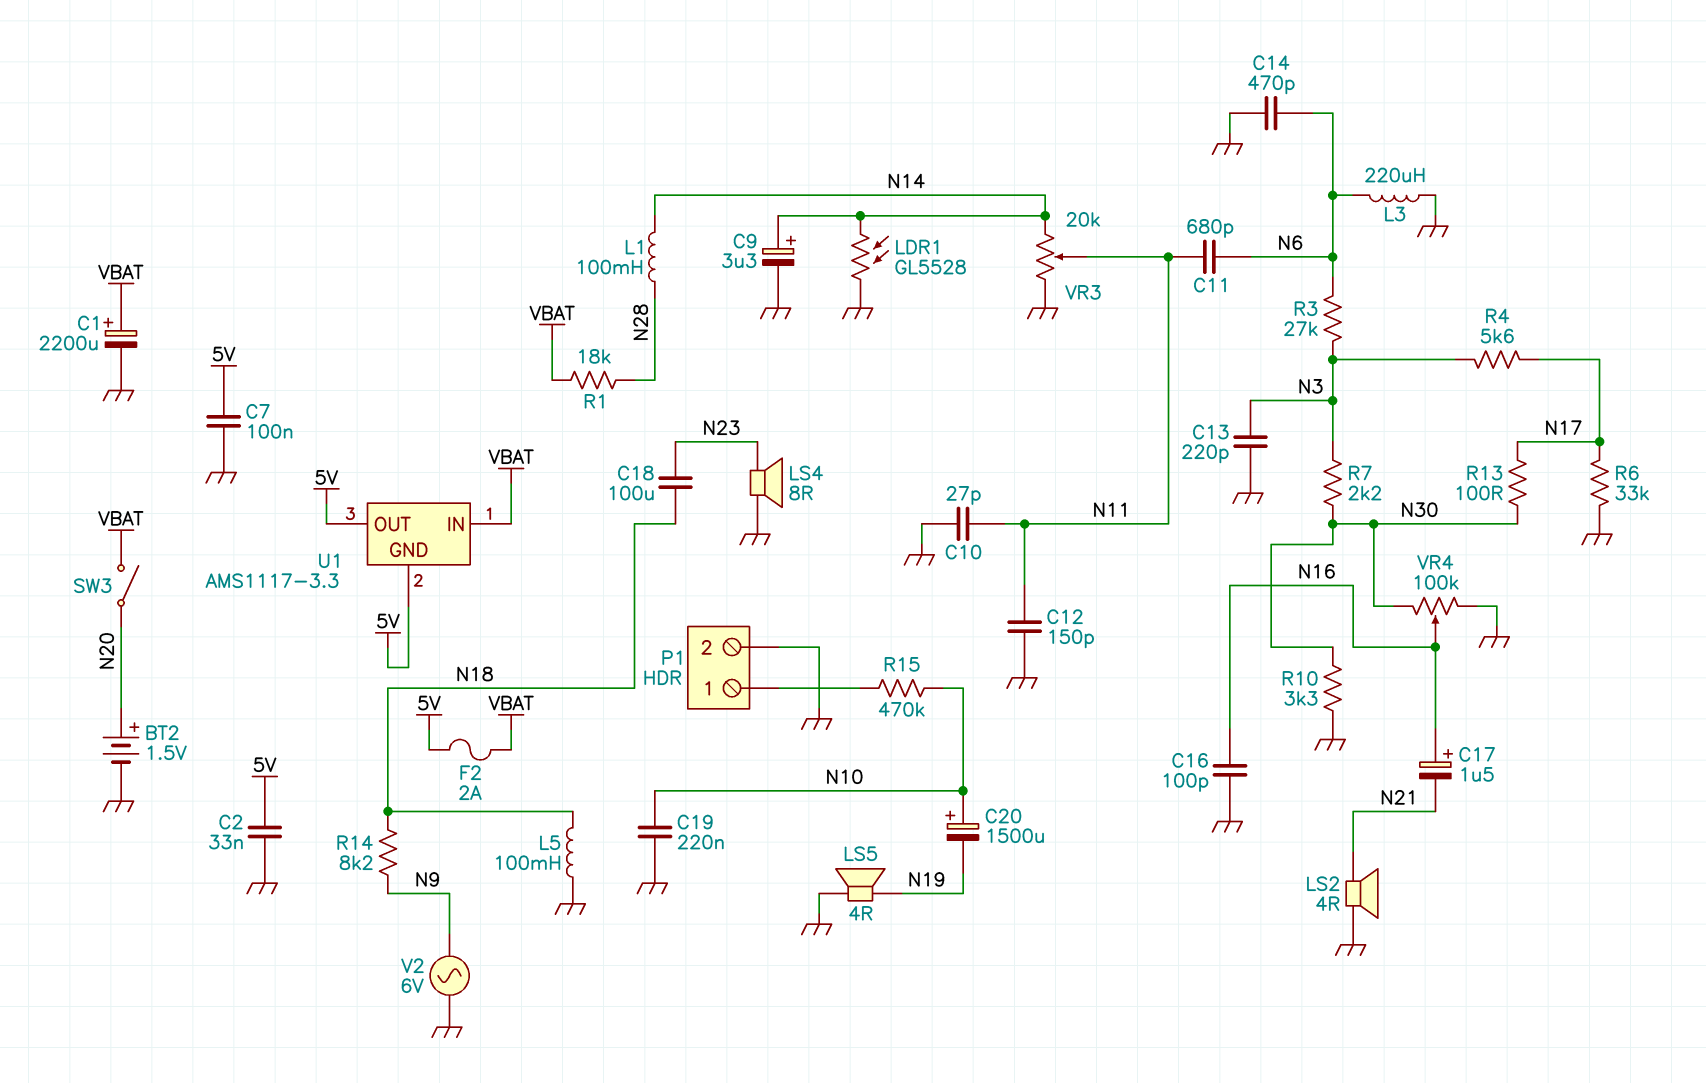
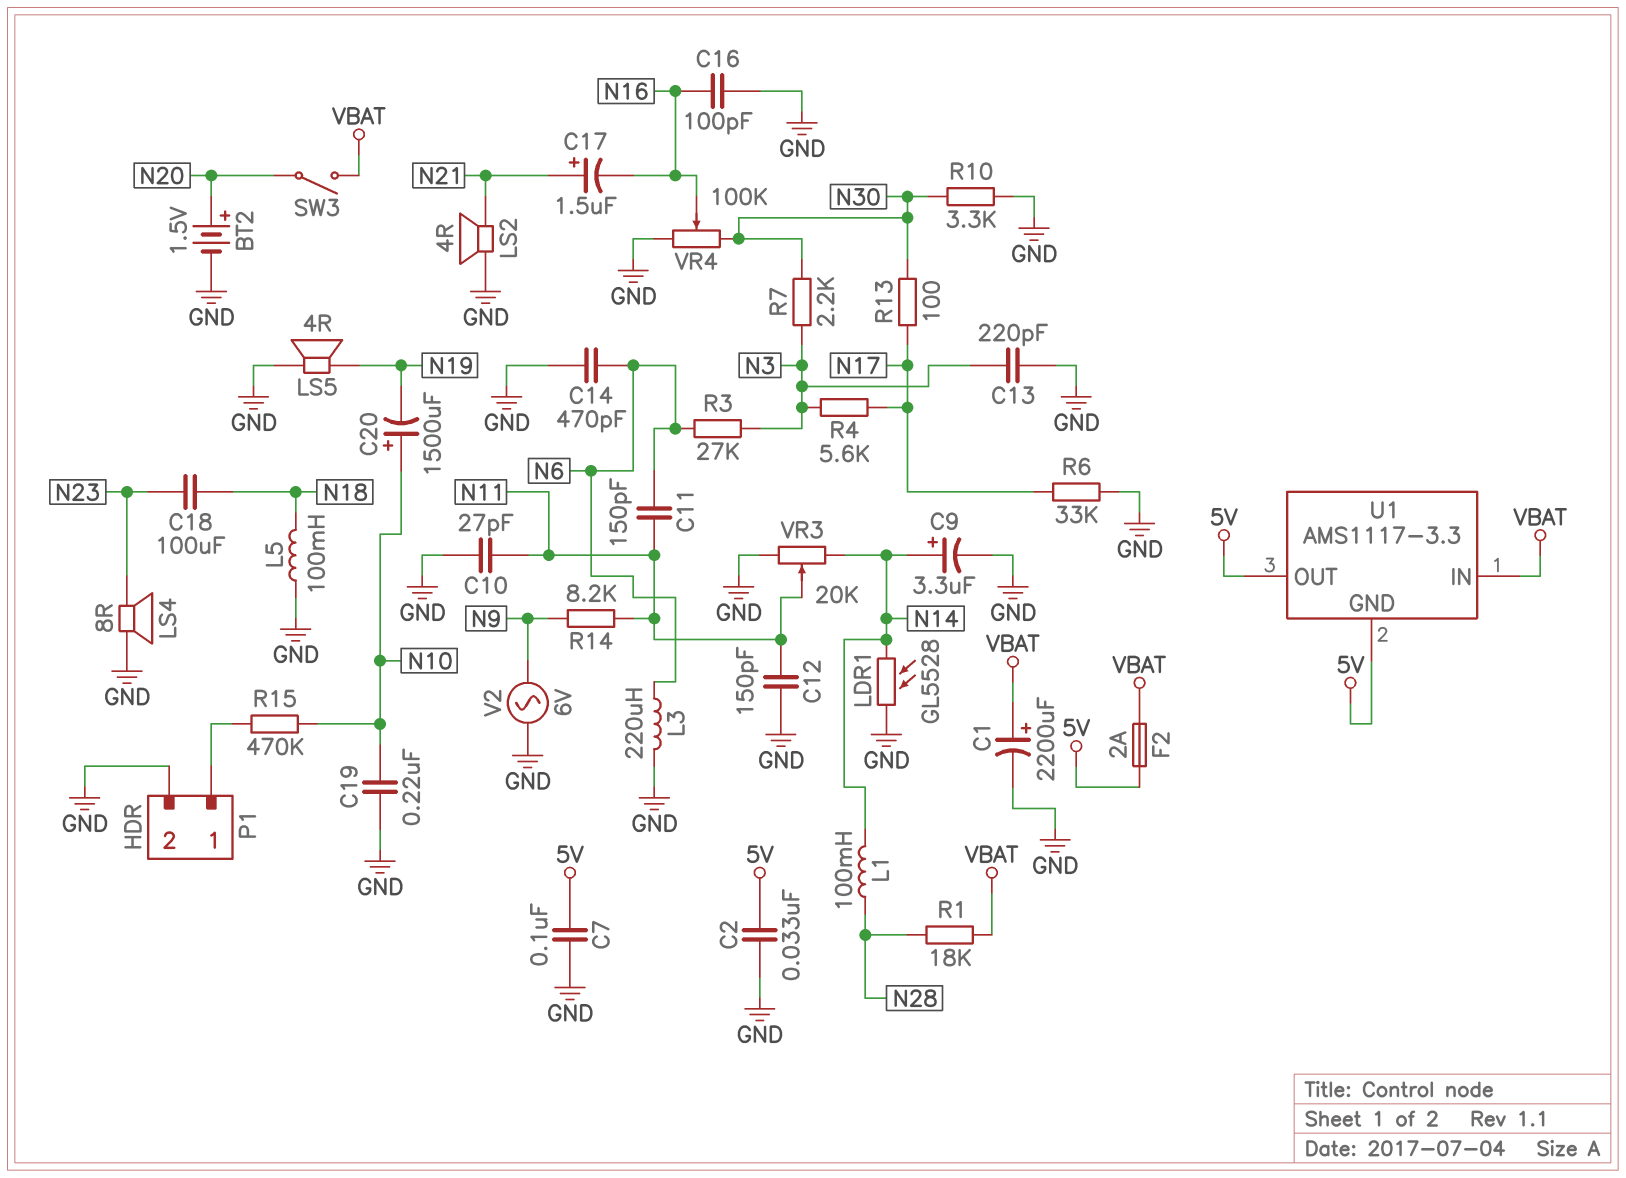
C11: 680pF (N6, N11) -> 150pF (N6, N11)
C17: 1.5uF (plus N16, minus N21) -> 1.5uF (plus N21, minus N16)
R14: 8.2k (N9, N18) -> 8.2k (N9, N11)

